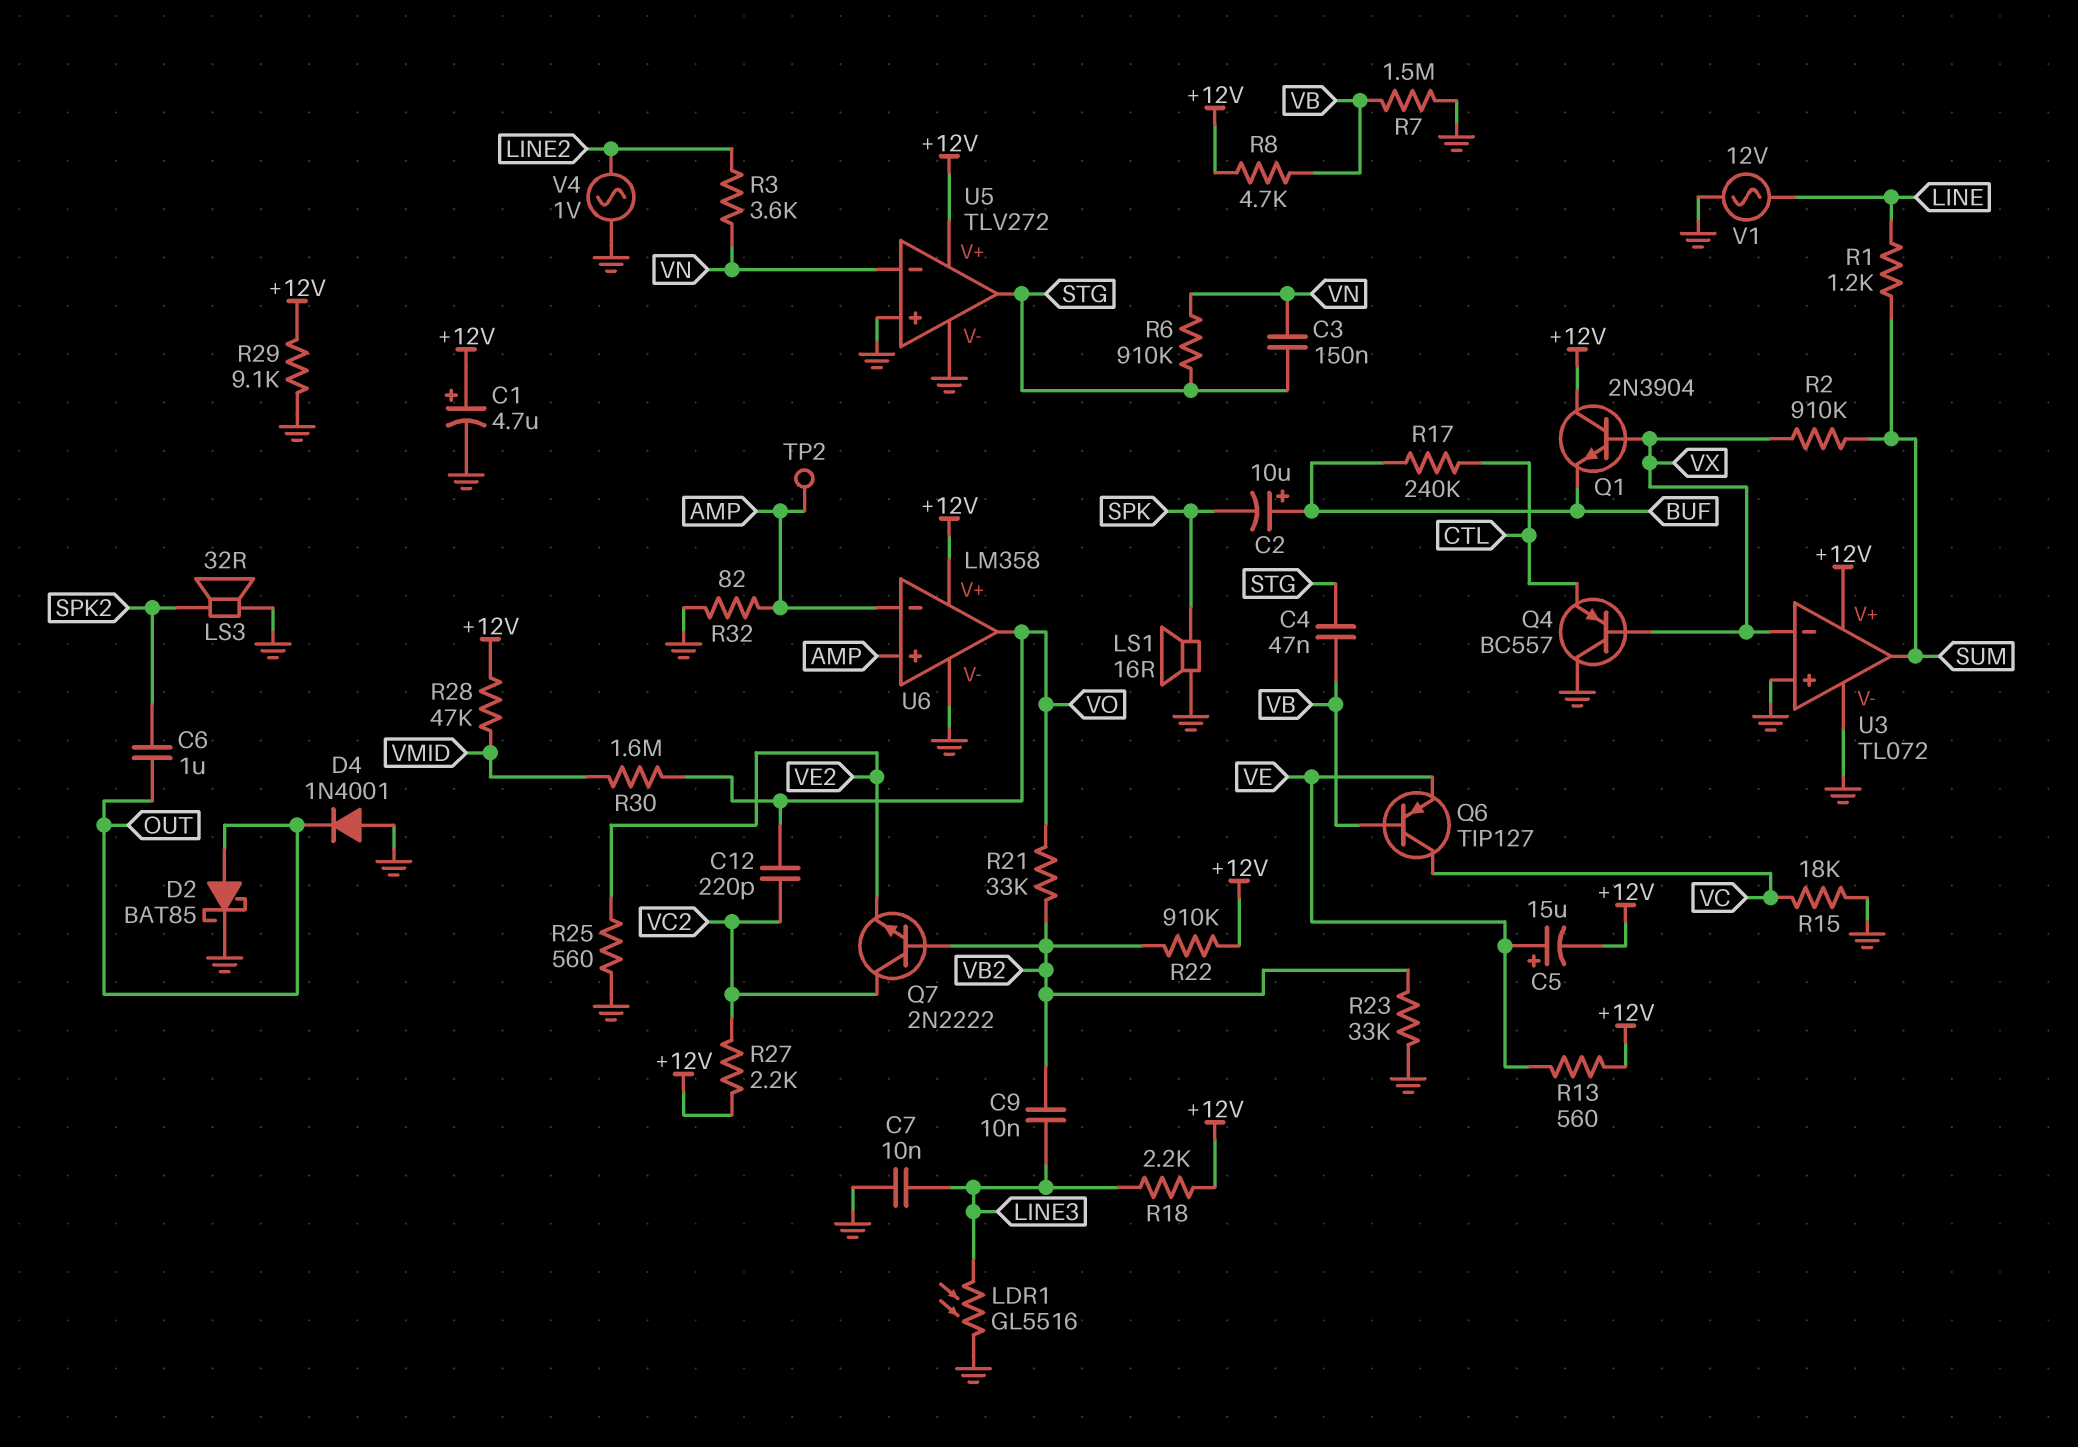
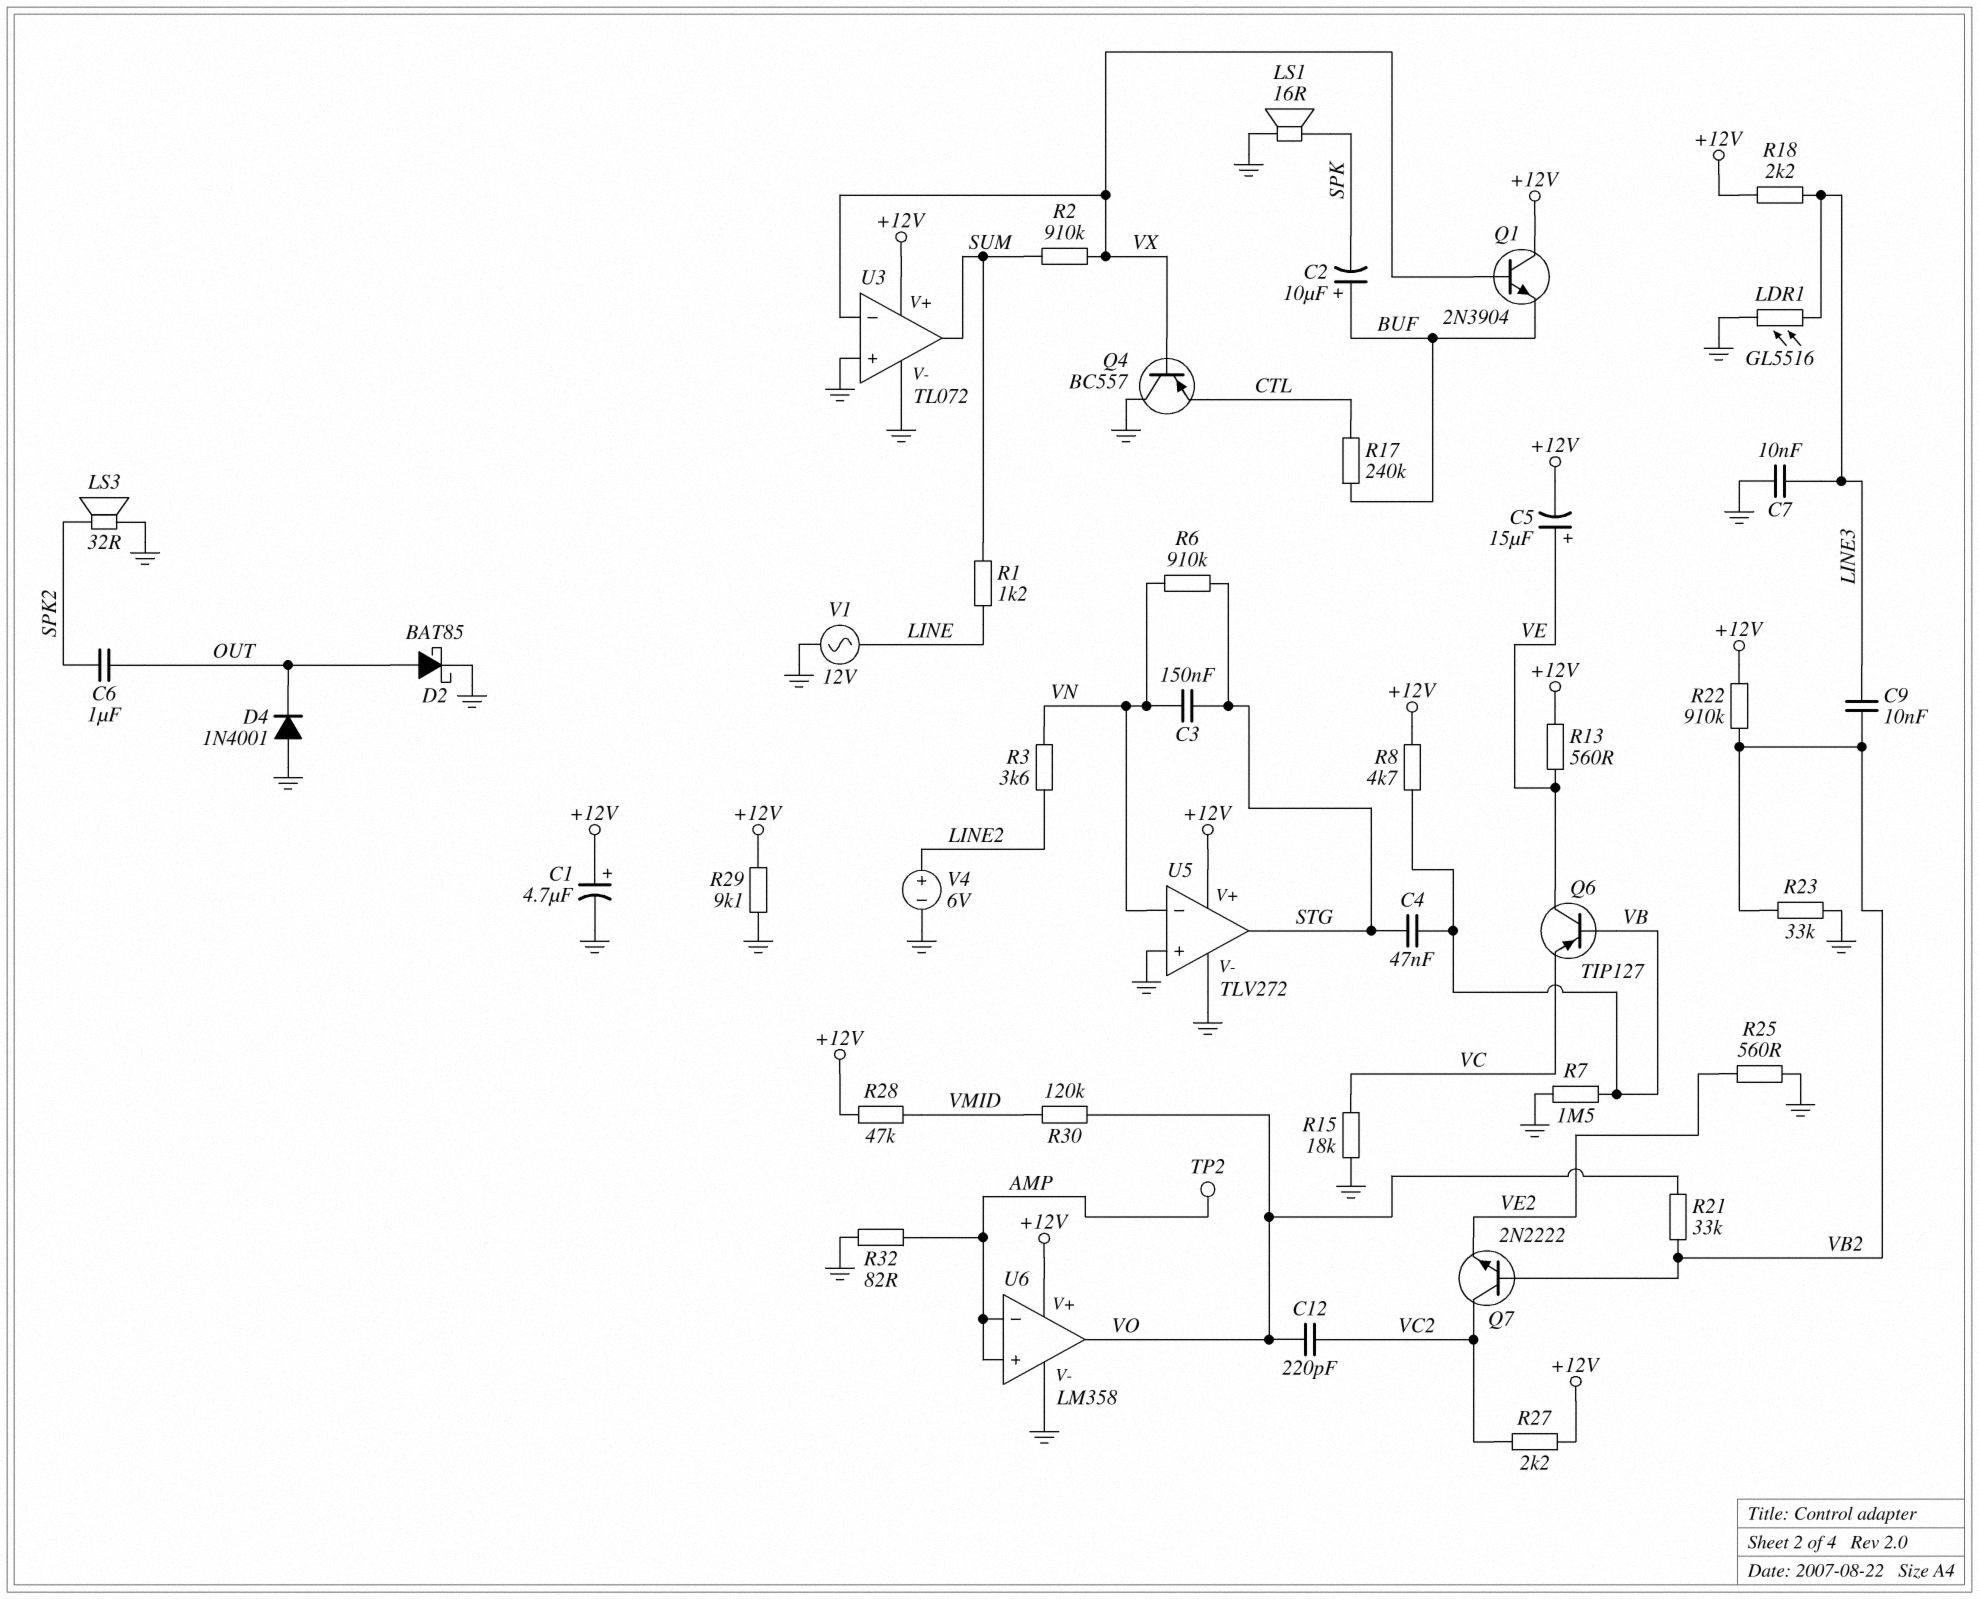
Q6: PNP TIP127 (B VB, C VC, E VE) -> PNP TIP127 (B VB, C VE, E VC)
R30: 1.6M (VMID, VO) -> 120k (VMID, VO)
V4: AC 1V (GND, LINE2) -> 6V (plus LINE2, minus GND)

